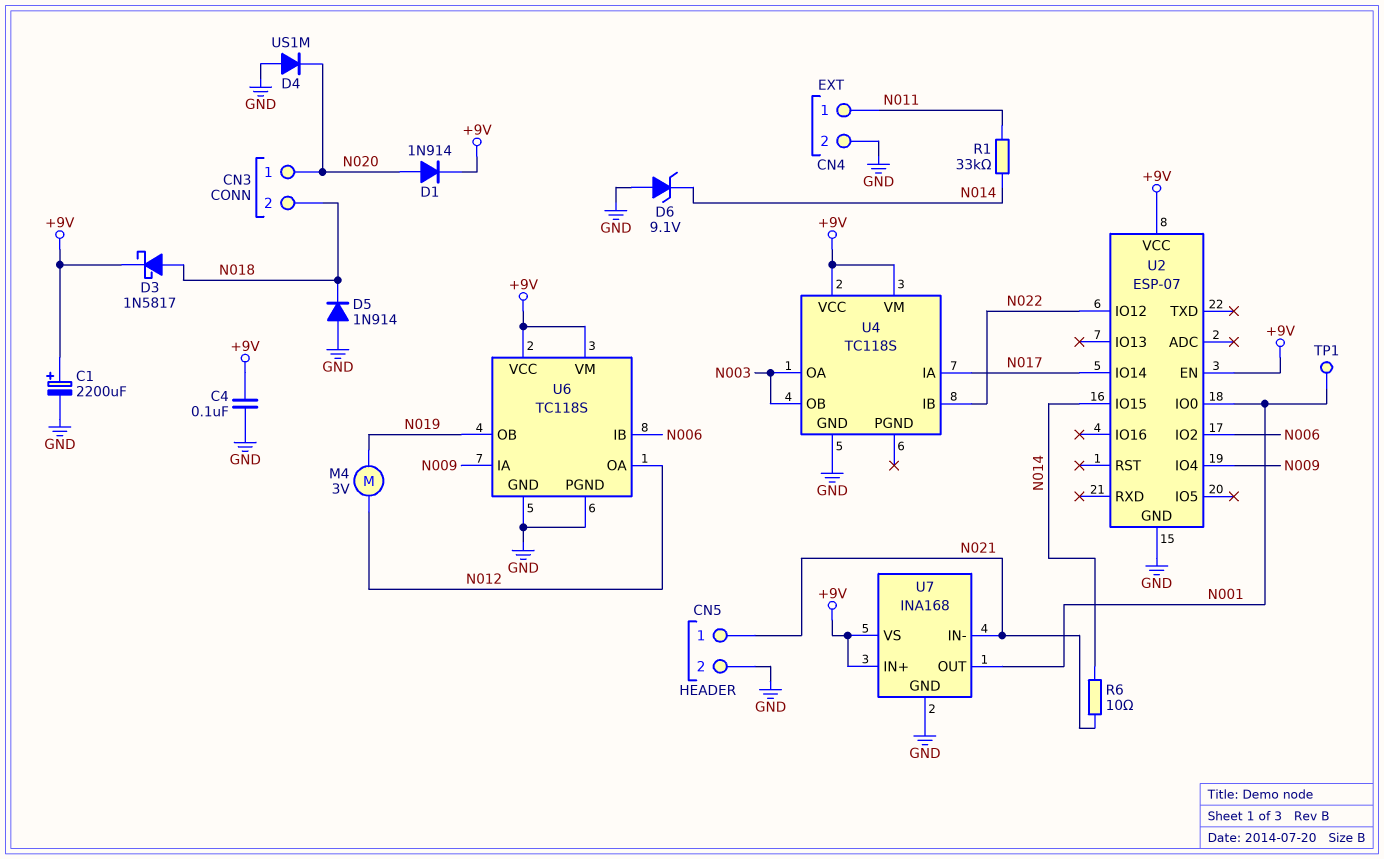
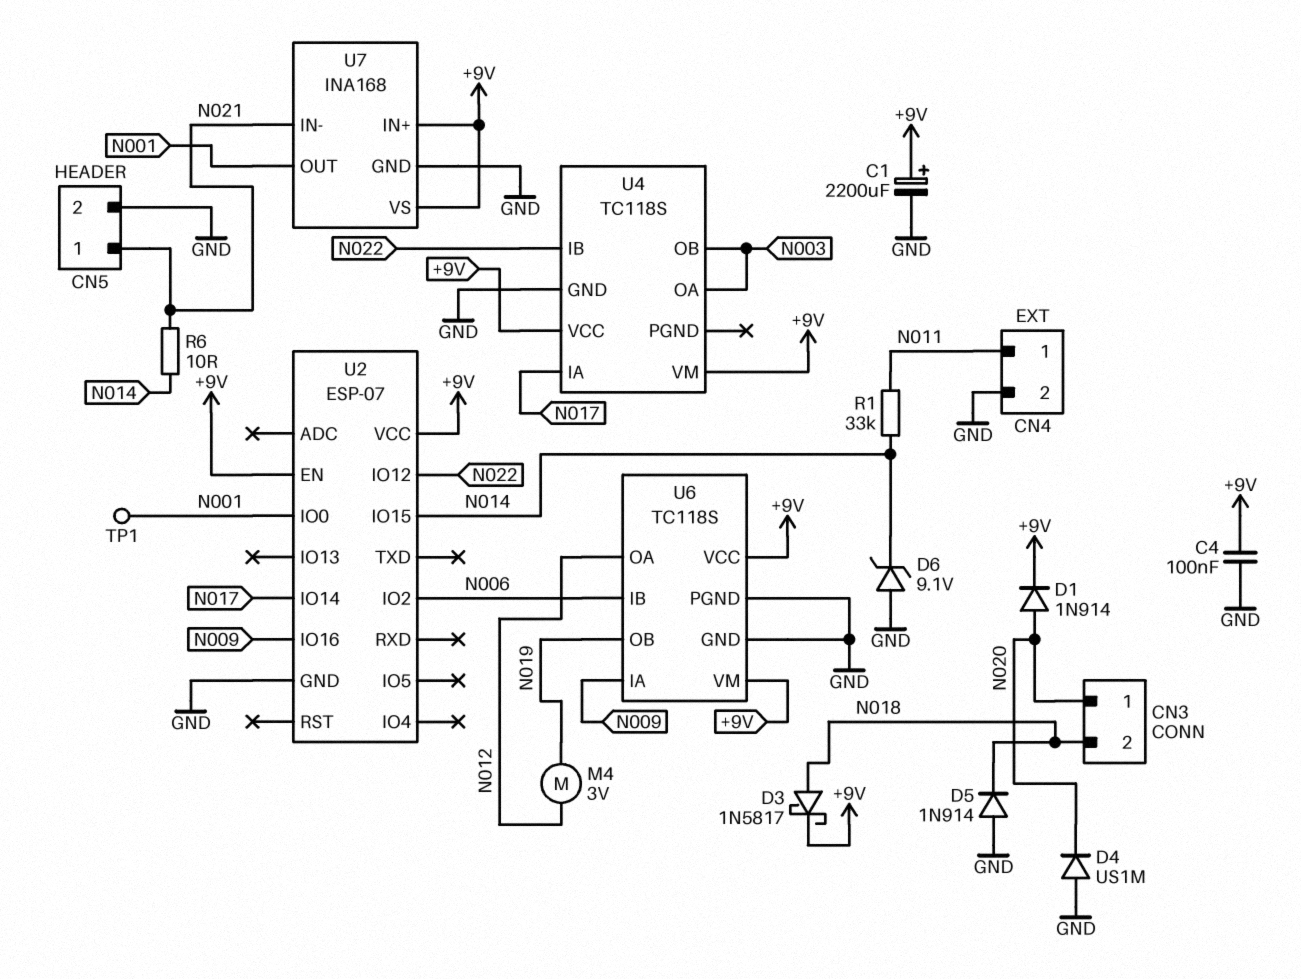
U2 pin IO4: N009 -> none
U2 pin IO16: none -> N009

